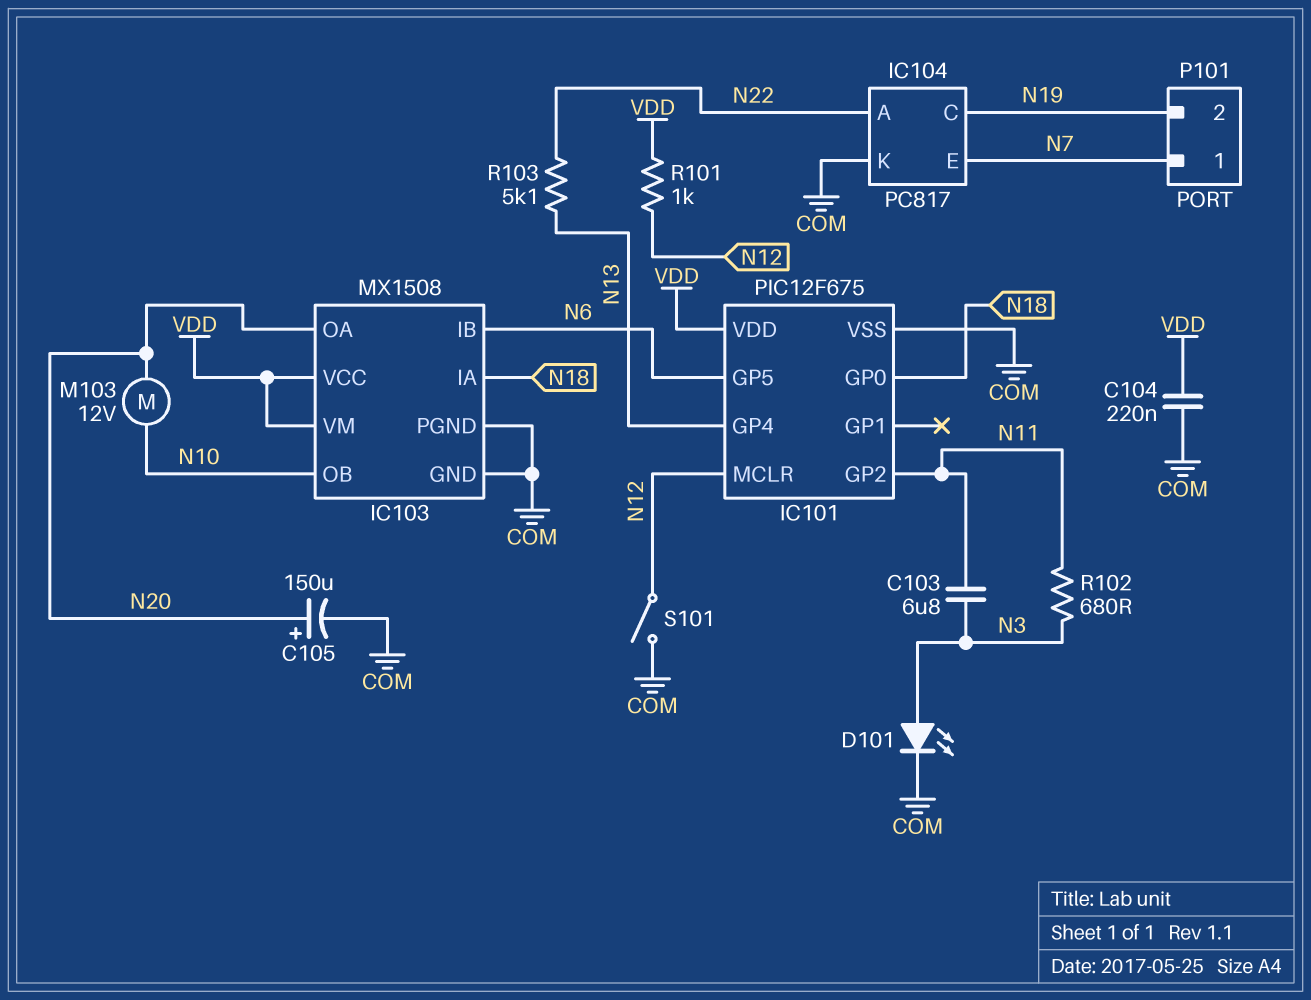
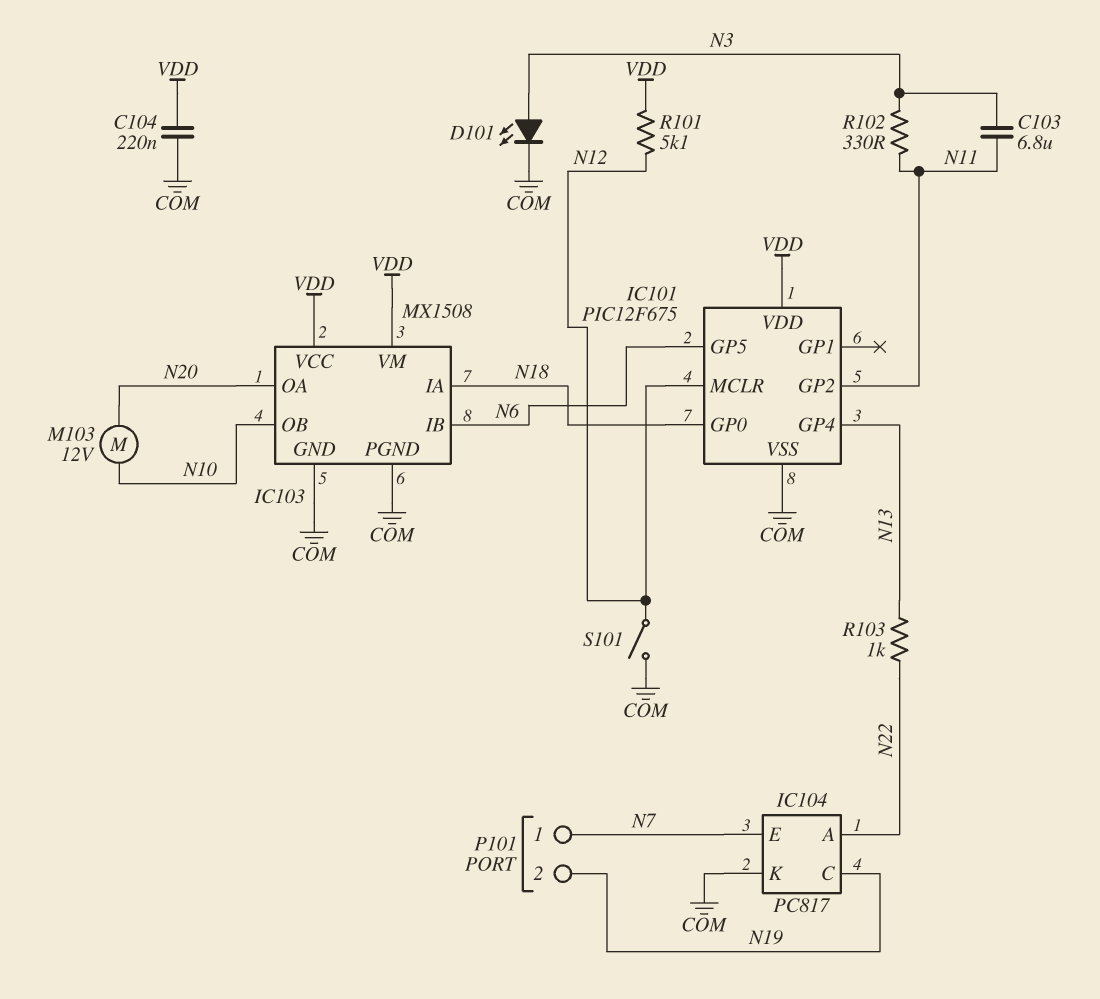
C105: 150uF (plus N20, minus COM) -> none
R101: 1k (N12, VDD) -> 5.1k (N12, VDD)
R102: 680 (N3, N11) -> 330 (N3, N11)
R103: 5.1k (N13, N22) -> 1k (N13, N22)

